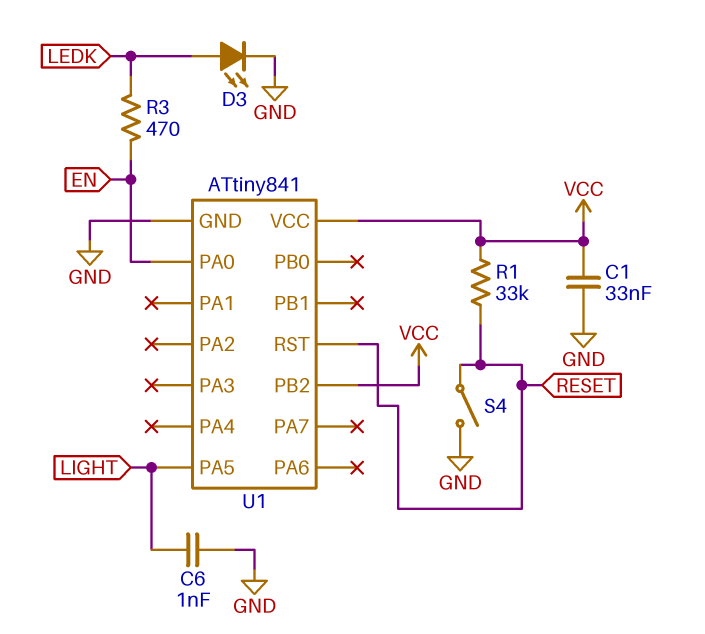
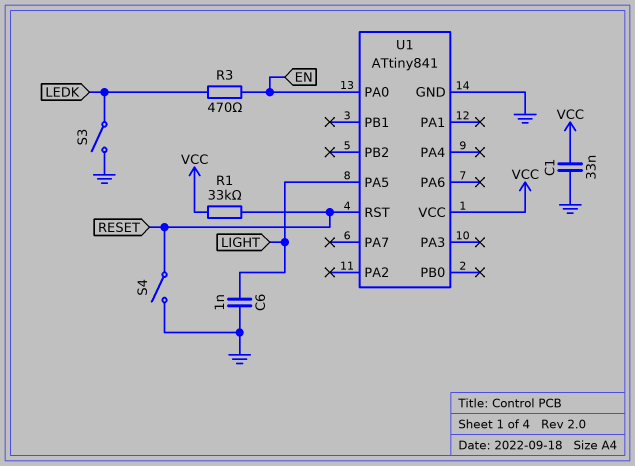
D3: LED (A LEDK, K GND) -> none
S3: none -> switch (GND, LEDK)
U1 pin PB2: VCC -> none

